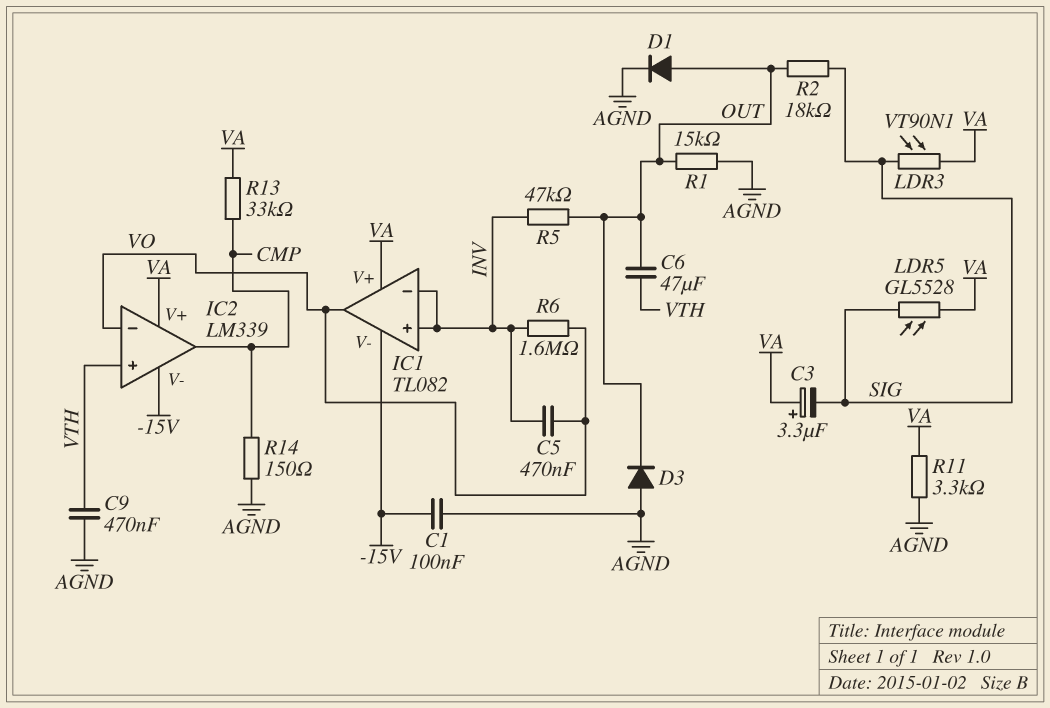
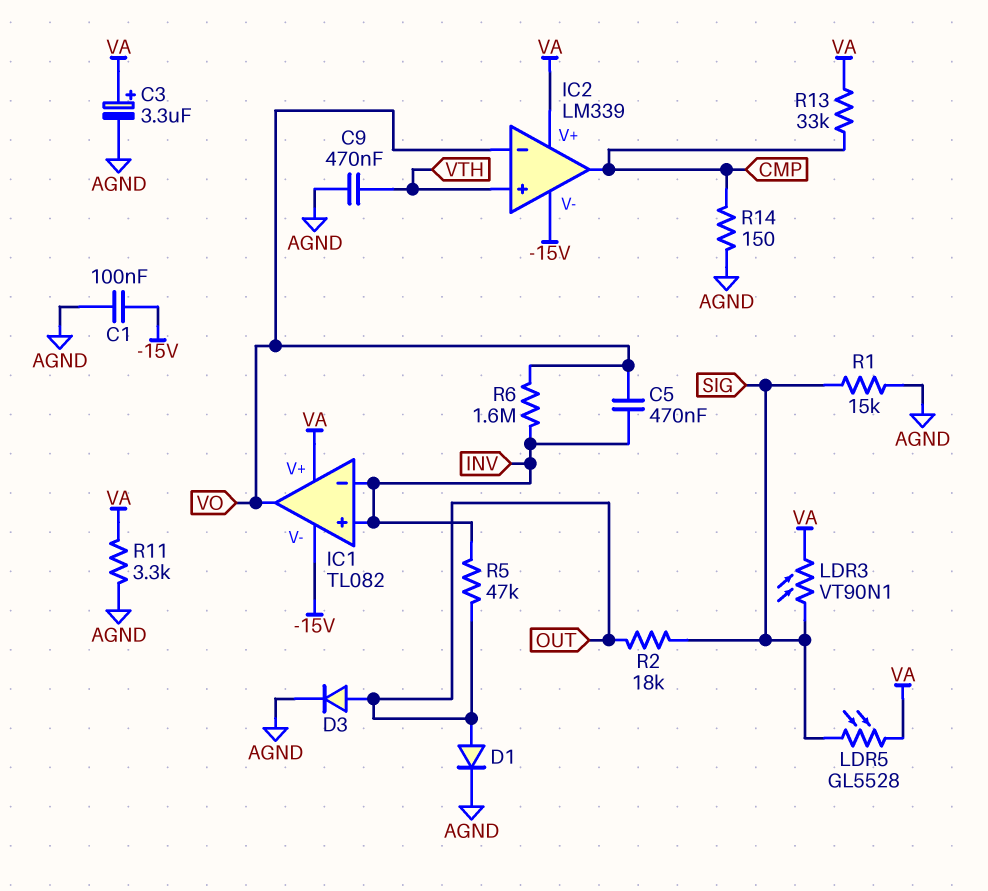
C3: 3.3uF (plus VA, minus SIG) -> 3.3uF (plus VA, minus AGND)
C6: 47uF (OUT, VTH) -> none
D3: diode (A AGND, K OUT) -> diode (A OUT, K AGND)
R1: 15k (AGND, OUT) -> 15k (AGND, SIG)

